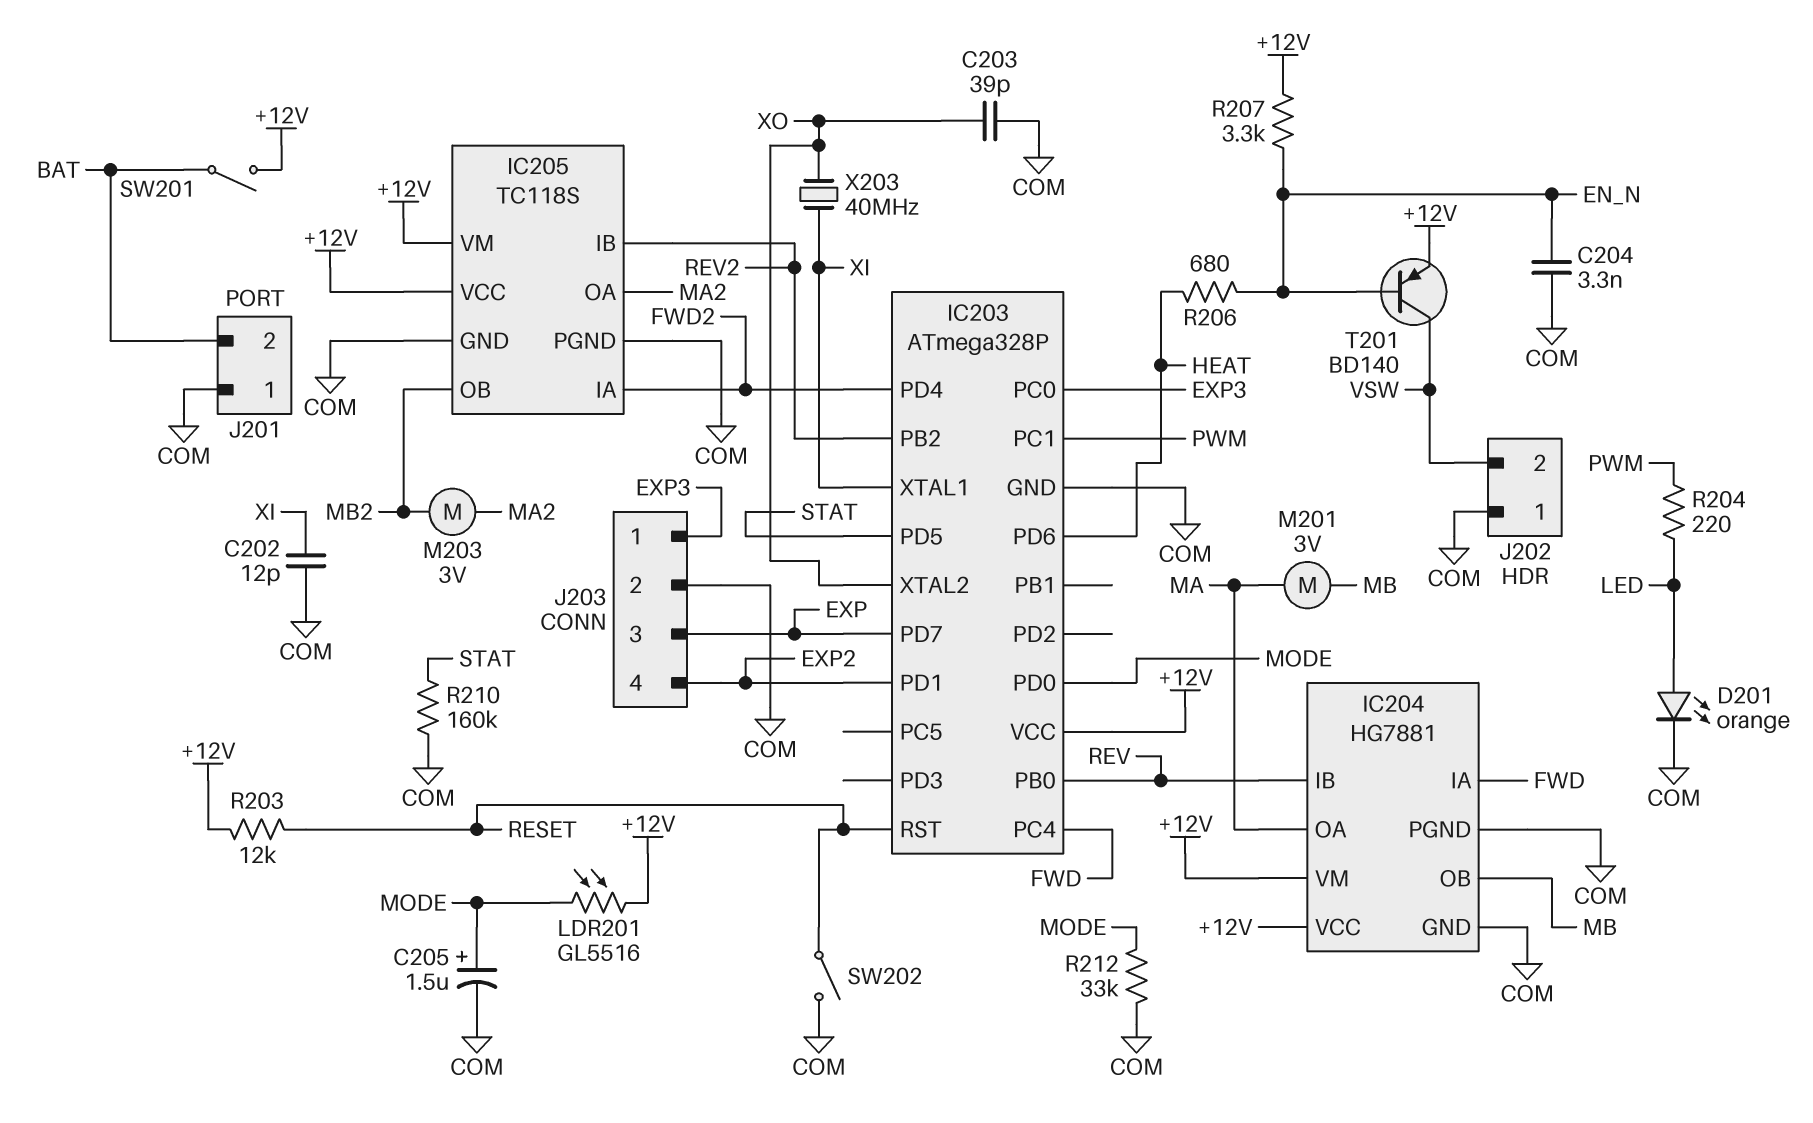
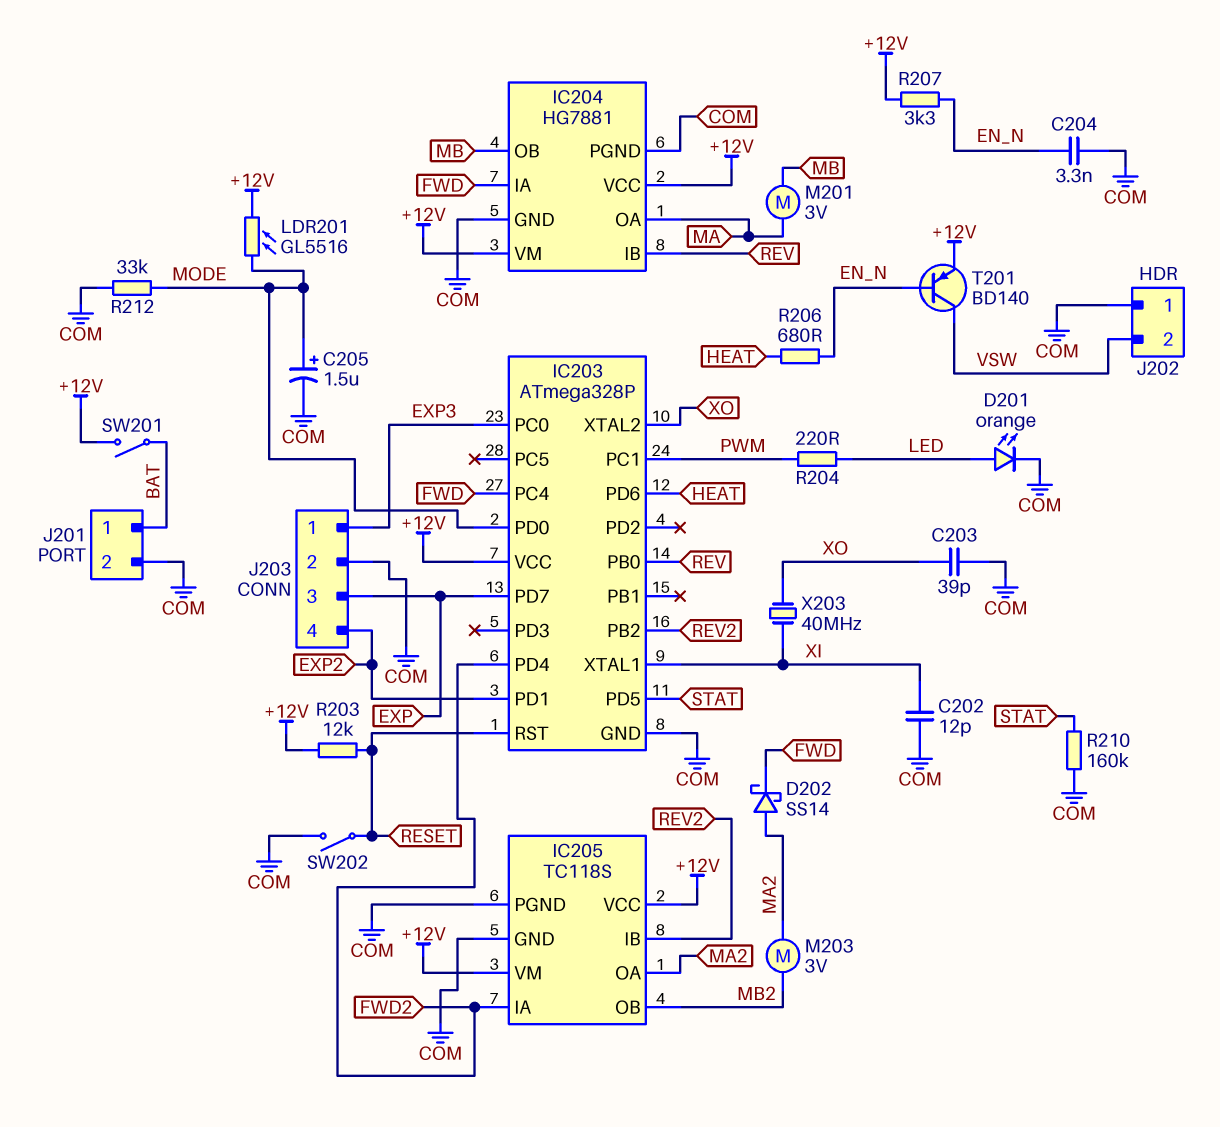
D202: none -> schottky SS14 (A MA2, K FWD)
J201 pin 1: COM -> BAT
J201 pin 2: BAT -> COM

